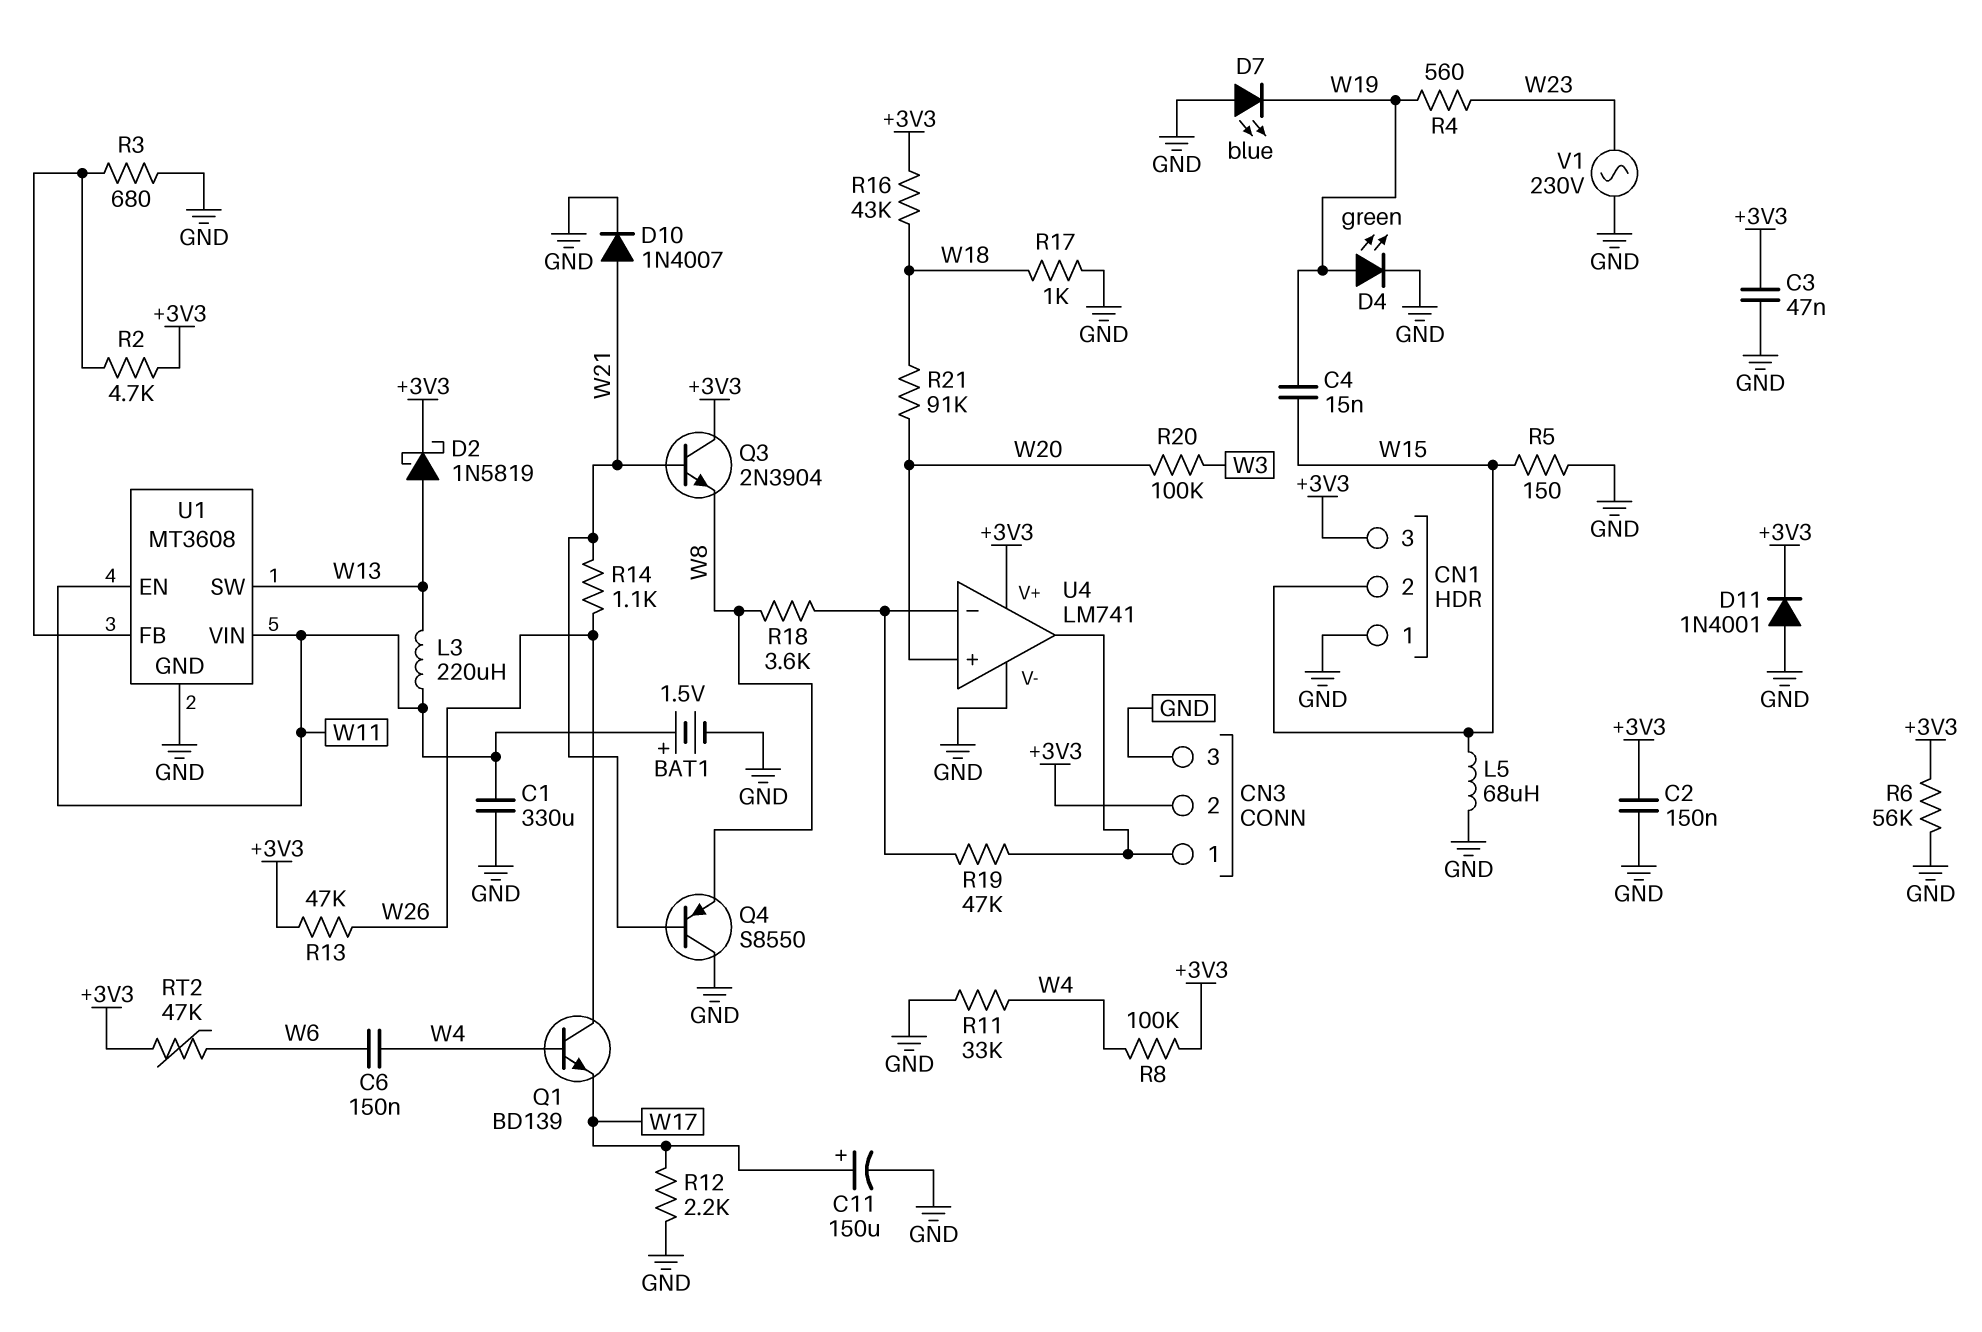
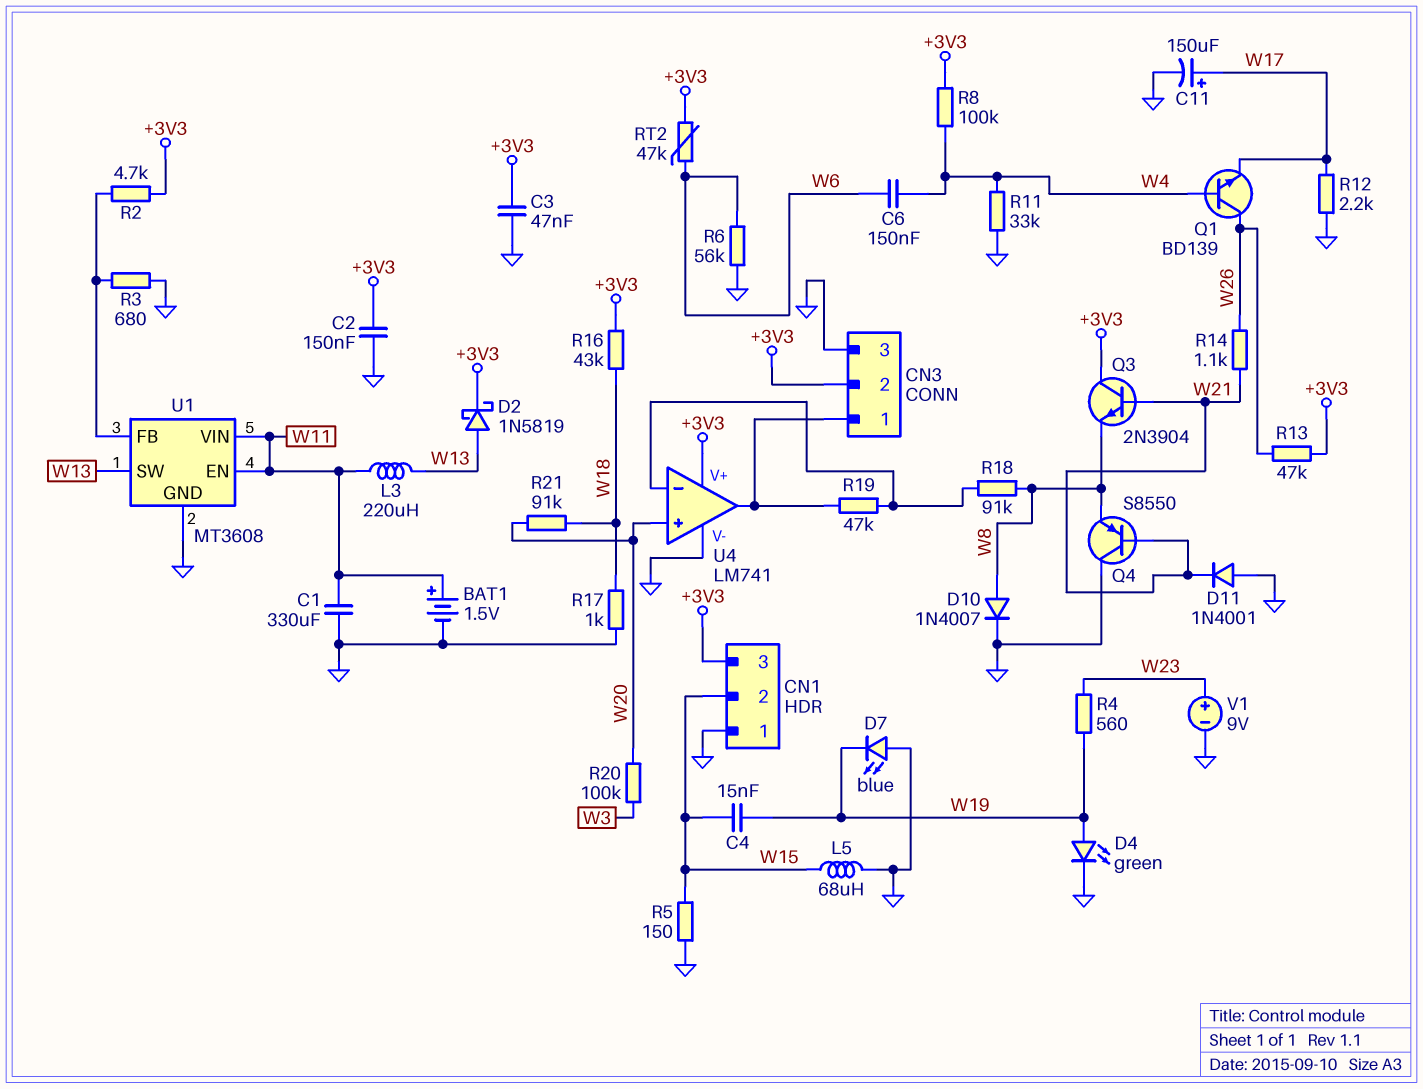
D10: diode 1N4007 (A W21, K GND) -> diode 1N4007 (A W8, K GND)
D11: diode 1N4001 (A GND, K +3V3) -> diode 1N4001 (A GND, K W21)
R6: 56k (+3V3, GND) -> 56k (GND, W6)
R18: 3.6k (U4/in-, W8) -> 91k (U4/in-, W8)
V1: AC 230V (GND, W23) -> 9V (plus W23, minus GND)

